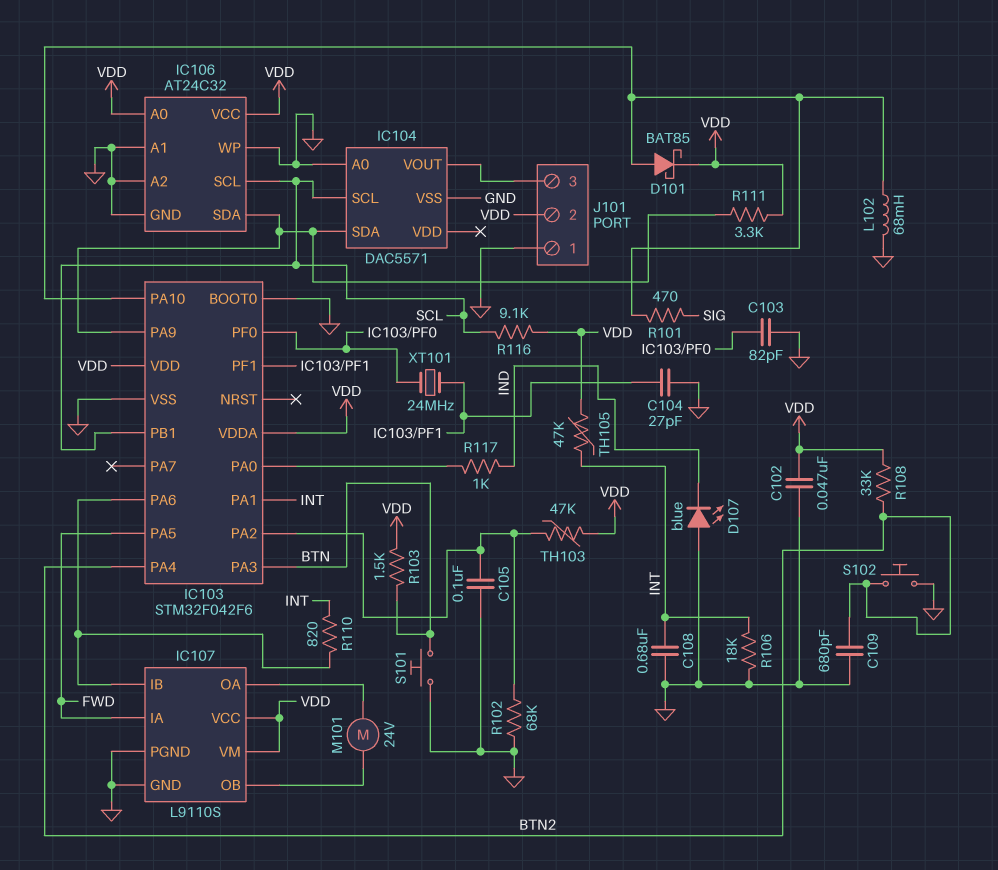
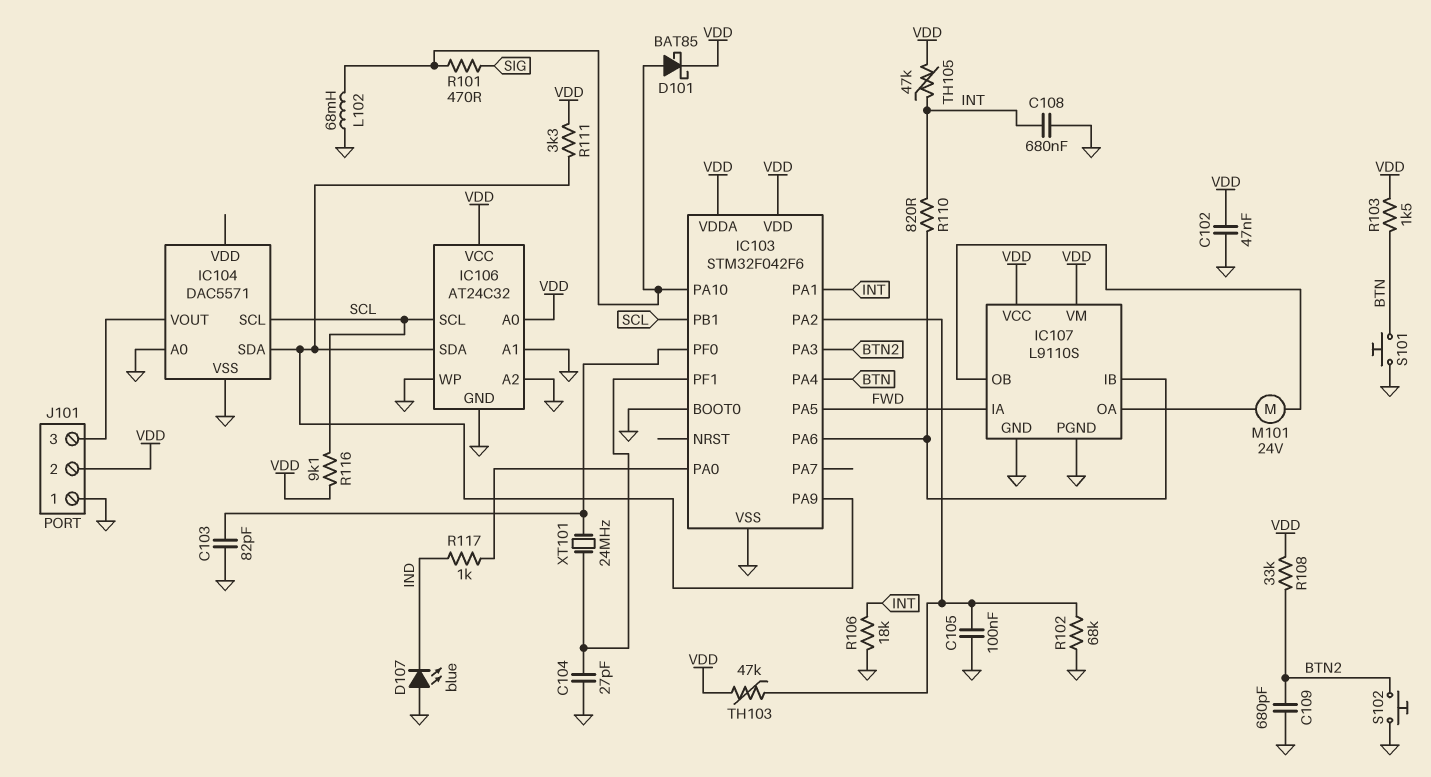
IC103 pin PA3: BTN -> BTN2
IC103 pin PA4: BTN2 -> BTN

